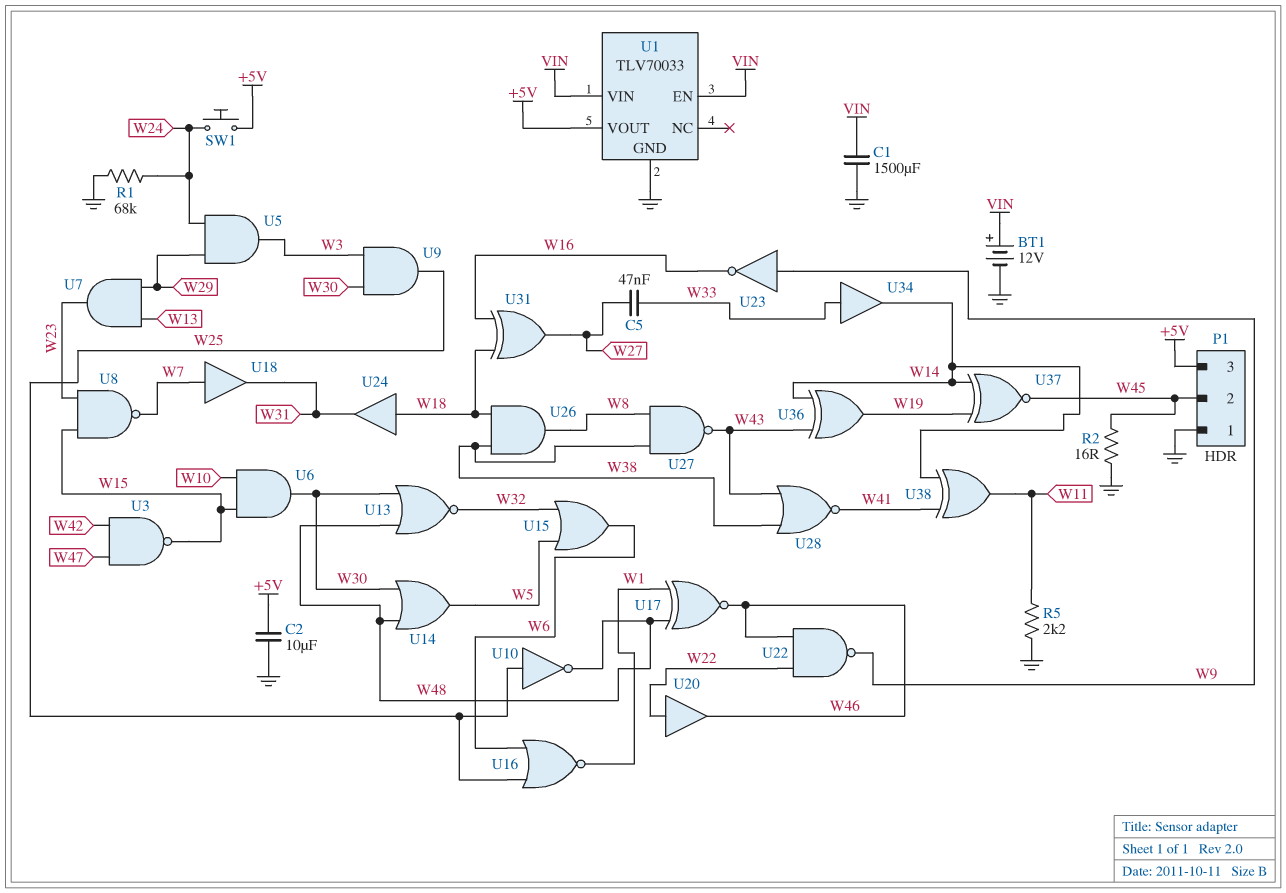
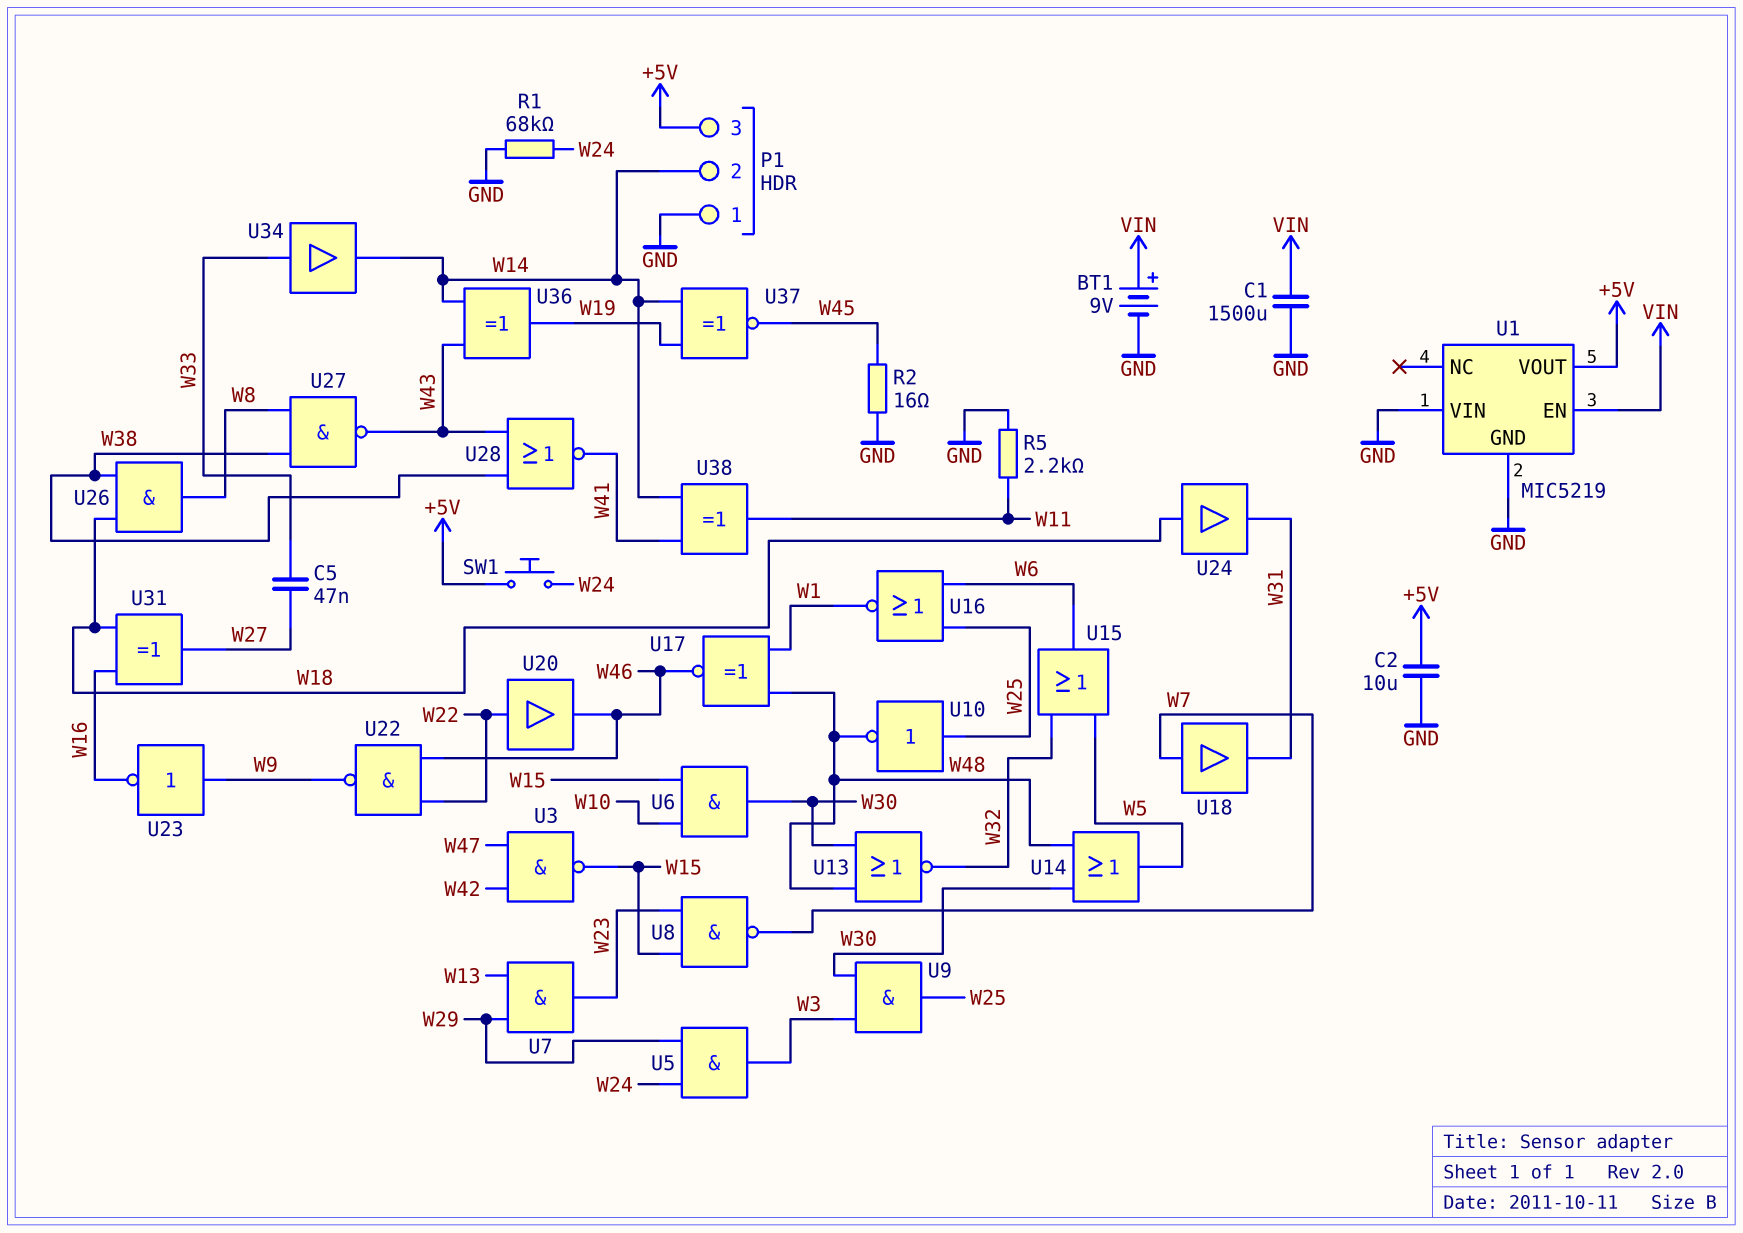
BT1: 12V (plus VIN, minus GND) -> 9V (plus VIN, minus GND)
P1 pin 2: W45 -> W14
U1: TLV70033 -> MIC5219
U1 pin VIN: VIN -> GND

